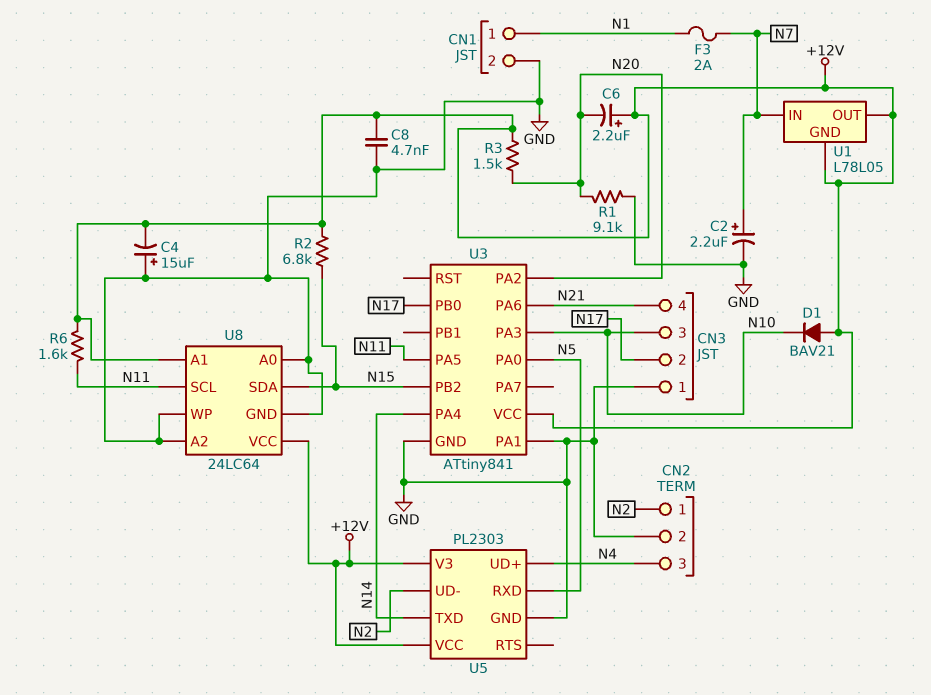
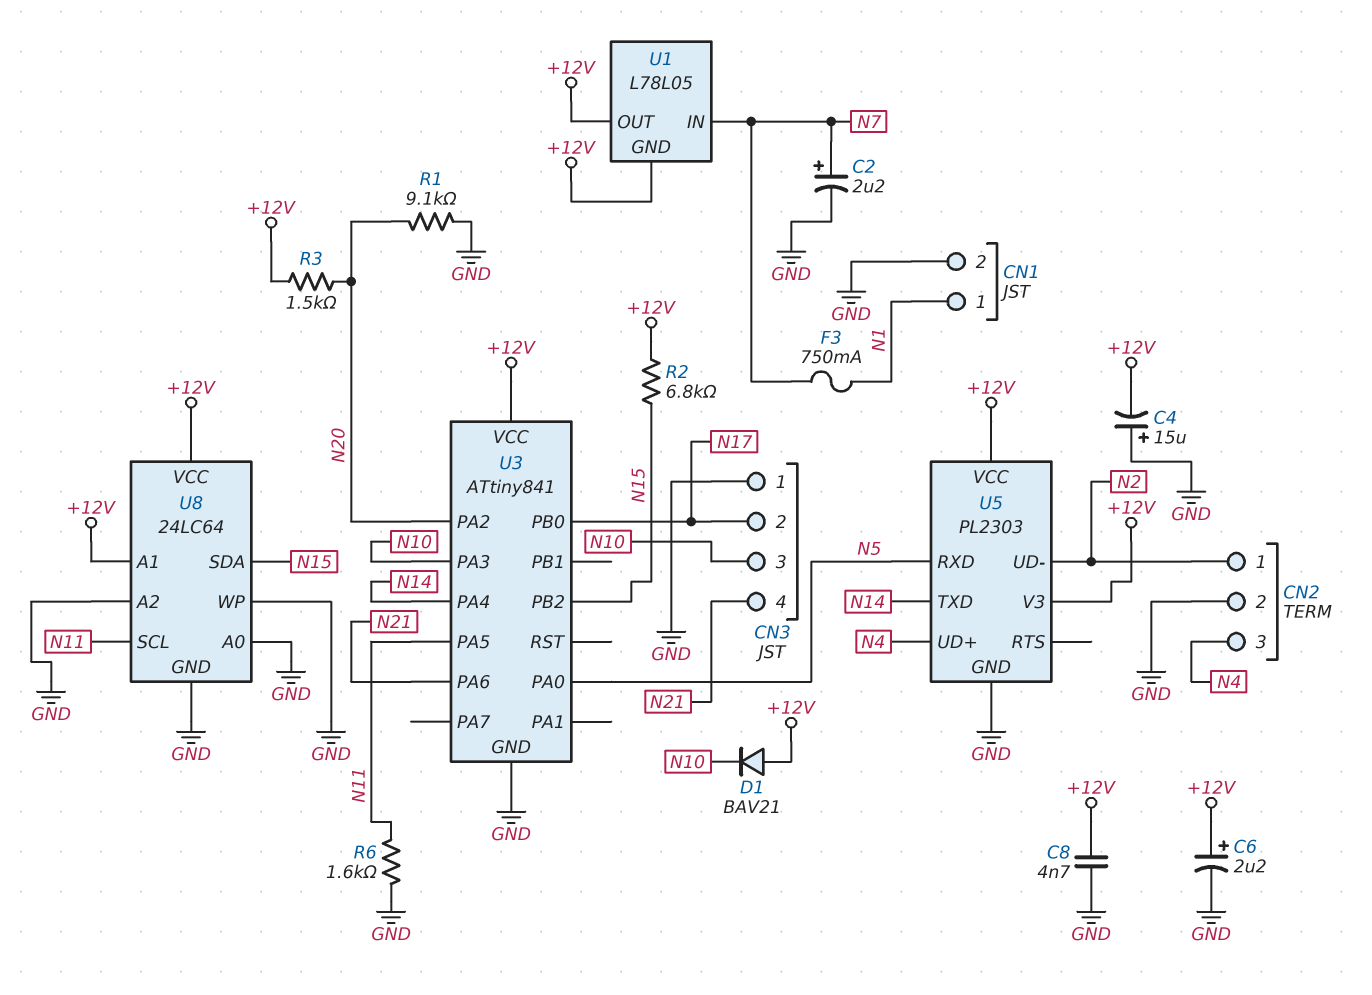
C6: 2.2uF (plus +12V, minus N20) -> 2.2uF (plus +12V, minus GND)
F3: 2A (N1, N7) -> 750mA (N1, N7)
R6: 1.6k (+12V, N11) -> 1.6k (GND, N11)
U3 pin PA1: GND -> none

